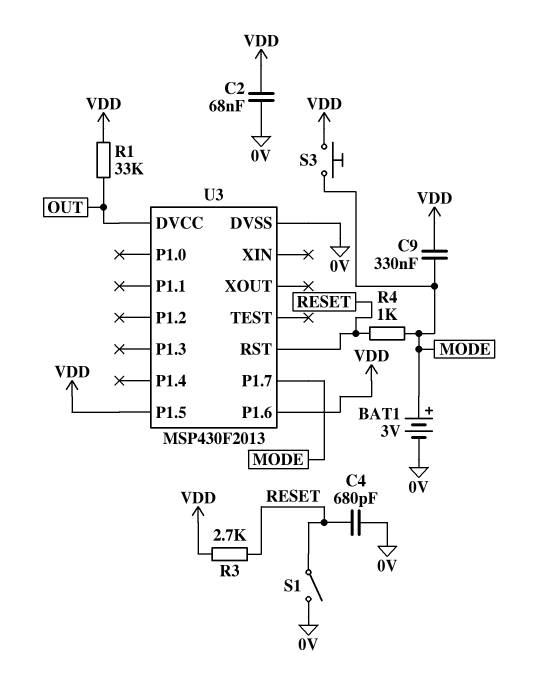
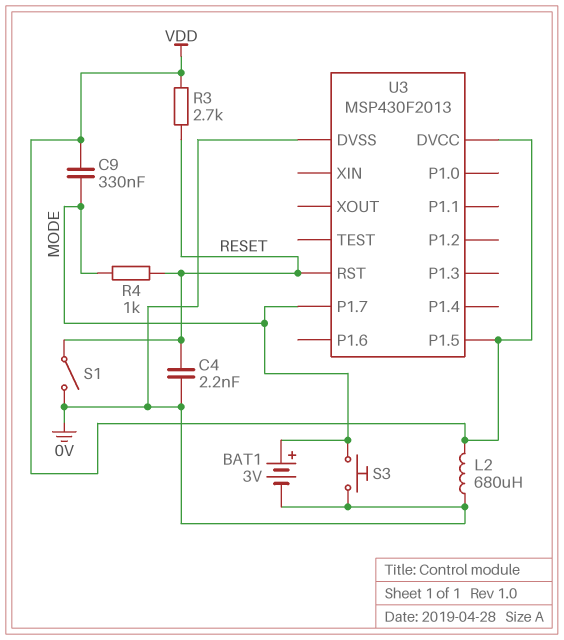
C2: 68nF (0V, VDD) -> none
C4: 680pF (0V, RESET) -> 2.2nF (0V, RESET)
L2: none -> 680uH (0V, VDD)
R1: 33k (OUT, VDD) -> none
S3: button (MODE, VDD) -> button (0V, MODE)
U3 pin DVCC: OUT -> VDD
U3 pin P1.6: VDD -> none

